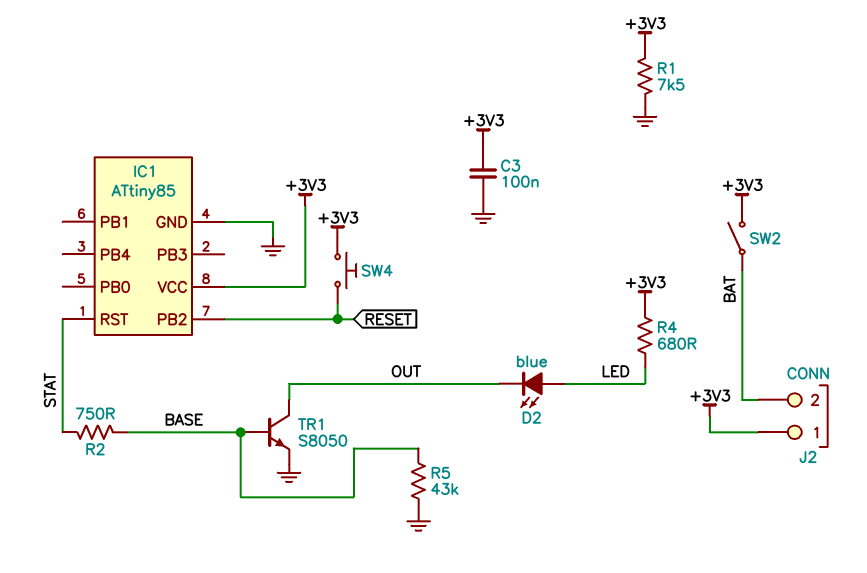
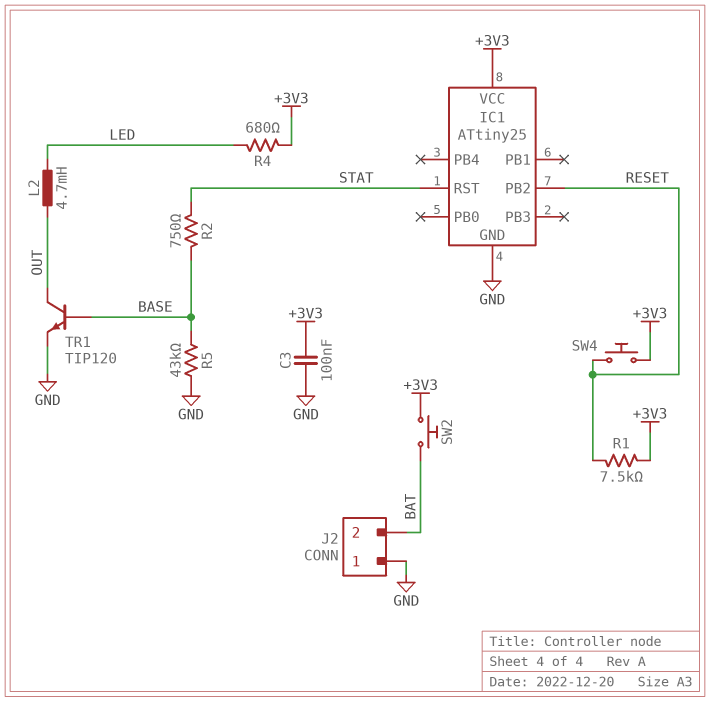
D2: LED blue (A LED, K OUT) -> none
IC1: ATtiny85 -> ATtiny25
J2 pin 1: +3V3 -> GND
L2: none -> 4.7mH (LED, OUT)
R1: 7.5k (+3V3, GND) -> 7.5k (+3V3, RESET)
SW2: switch (+3V3, BAT) -> button (+3V3, BAT)
TR1: NPN S8050 (B BASE, C OUT, E GND) -> NPN TIP120 (B BASE, C OUT, E GND)

